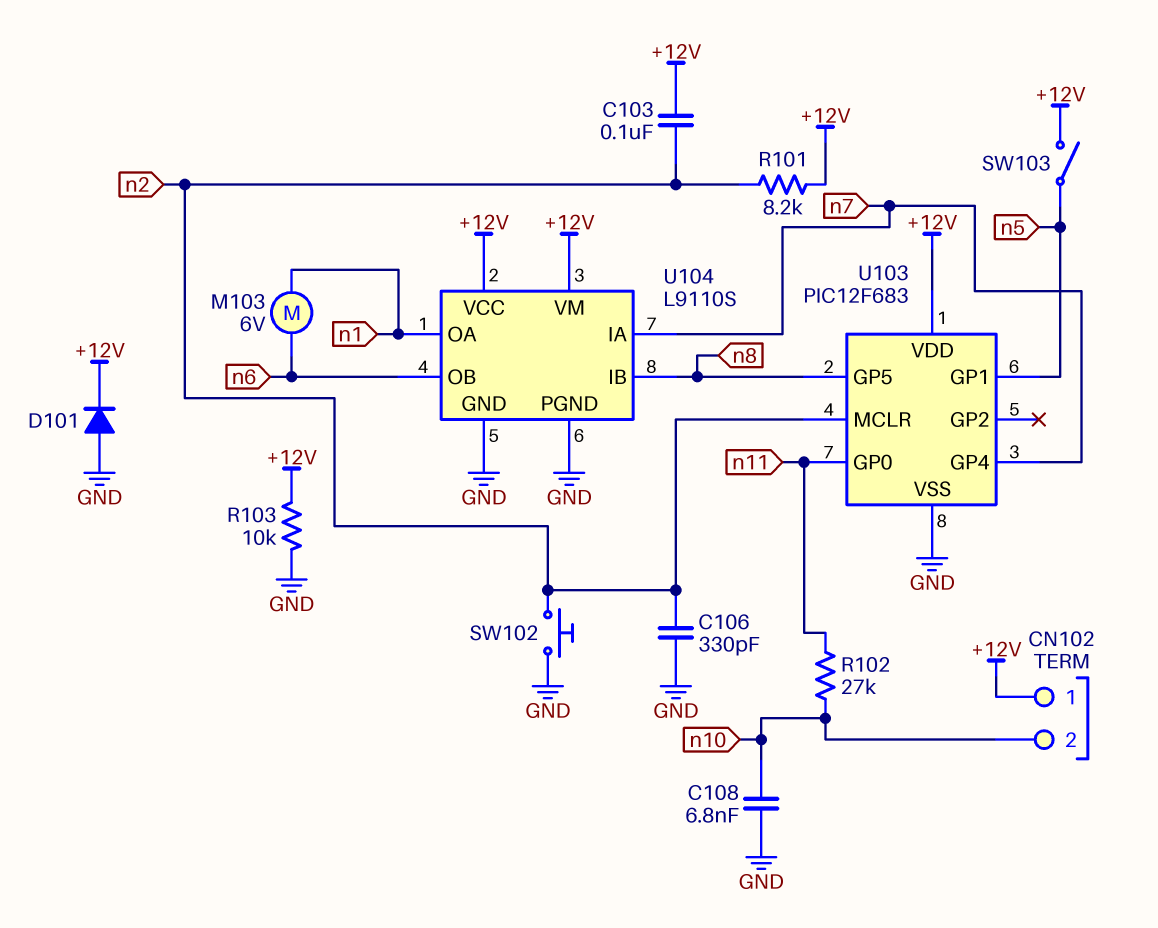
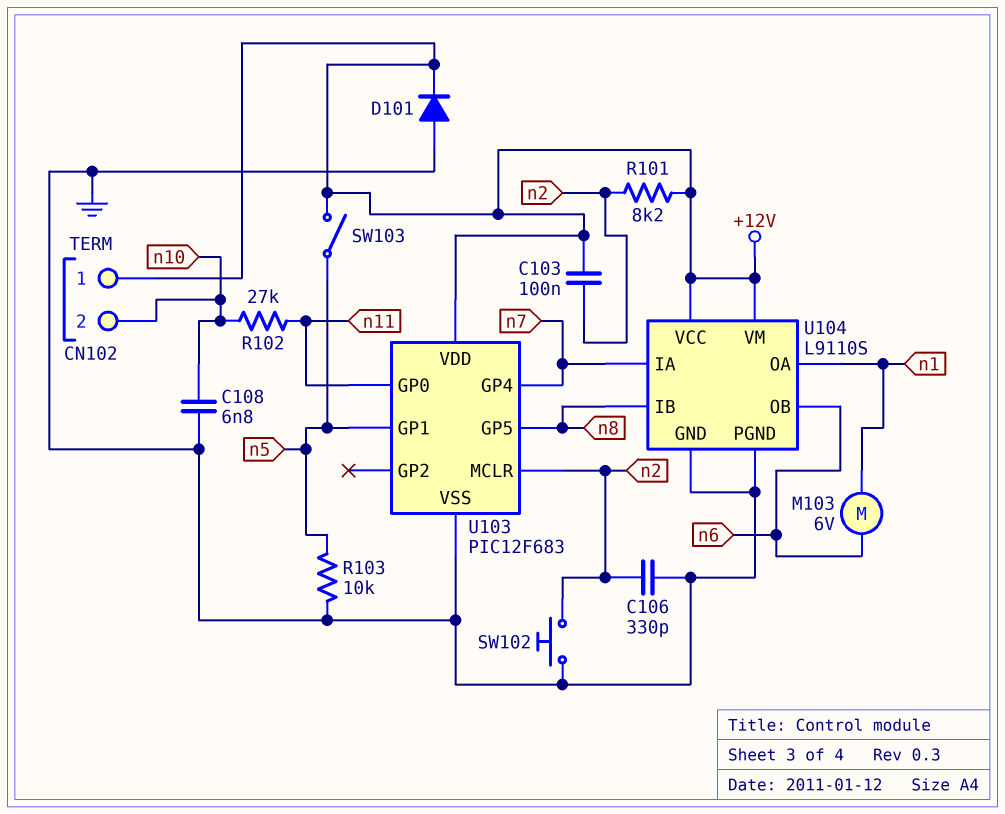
R103: 10k (+12V, GND) -> 10k (GND, n5)

